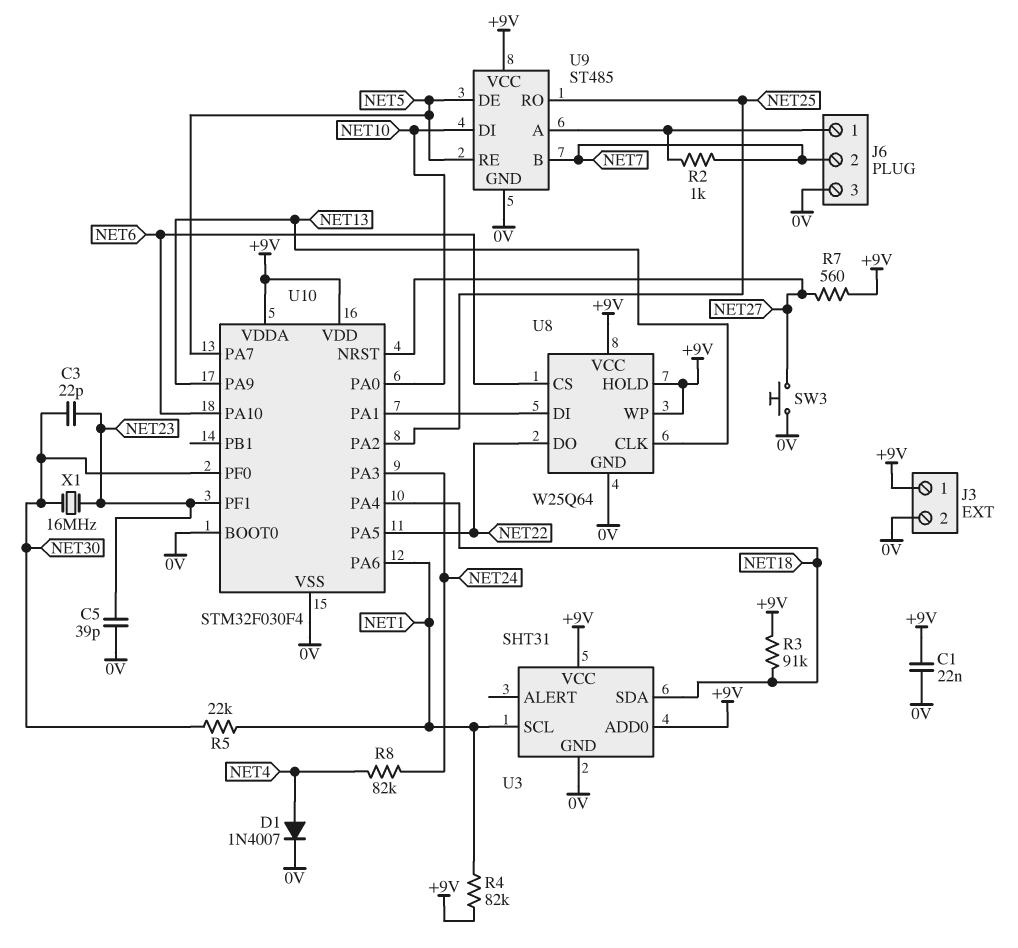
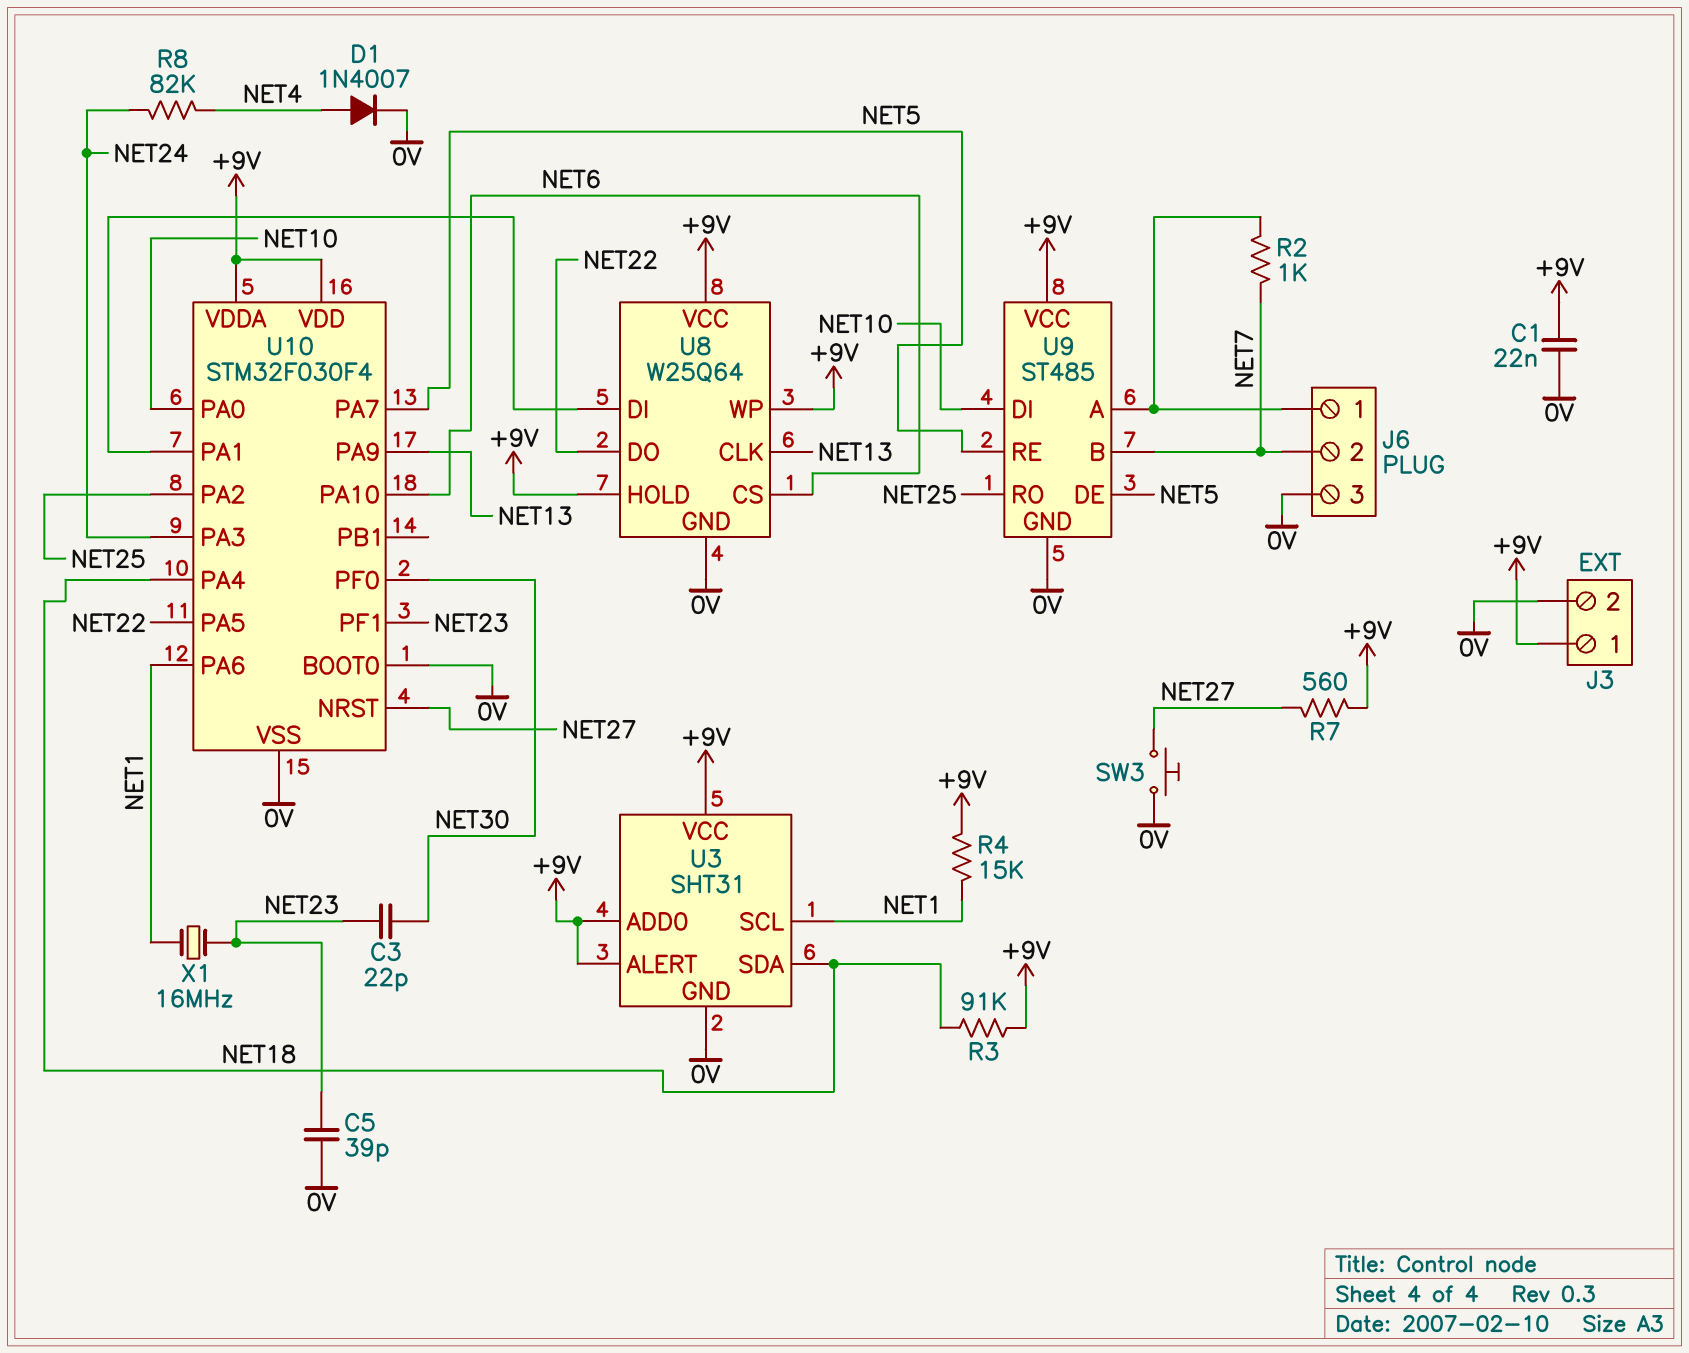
R4: 82k (+9V, NET1) -> 15k (+9V, NET1)
R5: 22k (NET1, NET30) -> none
U3 pin ALERT: none -> +9V
X1: 16MHz (NET23, NET30) -> 16MHz (NET1, NET23)

